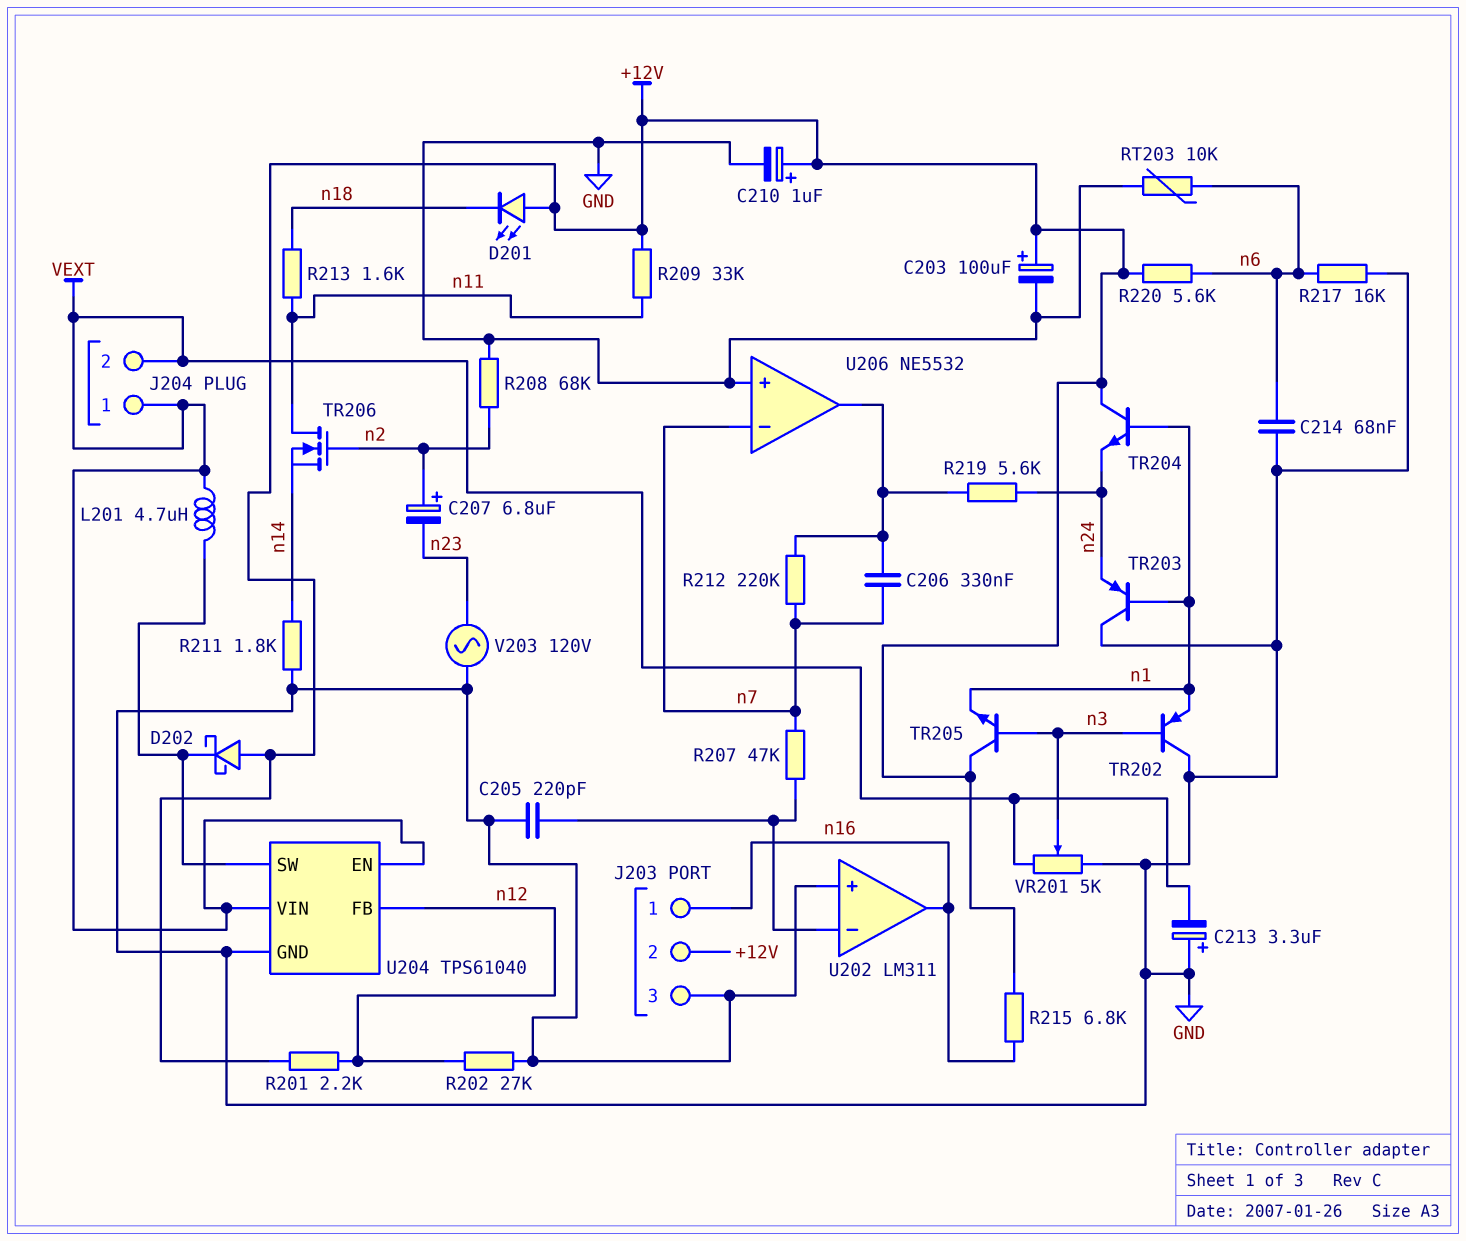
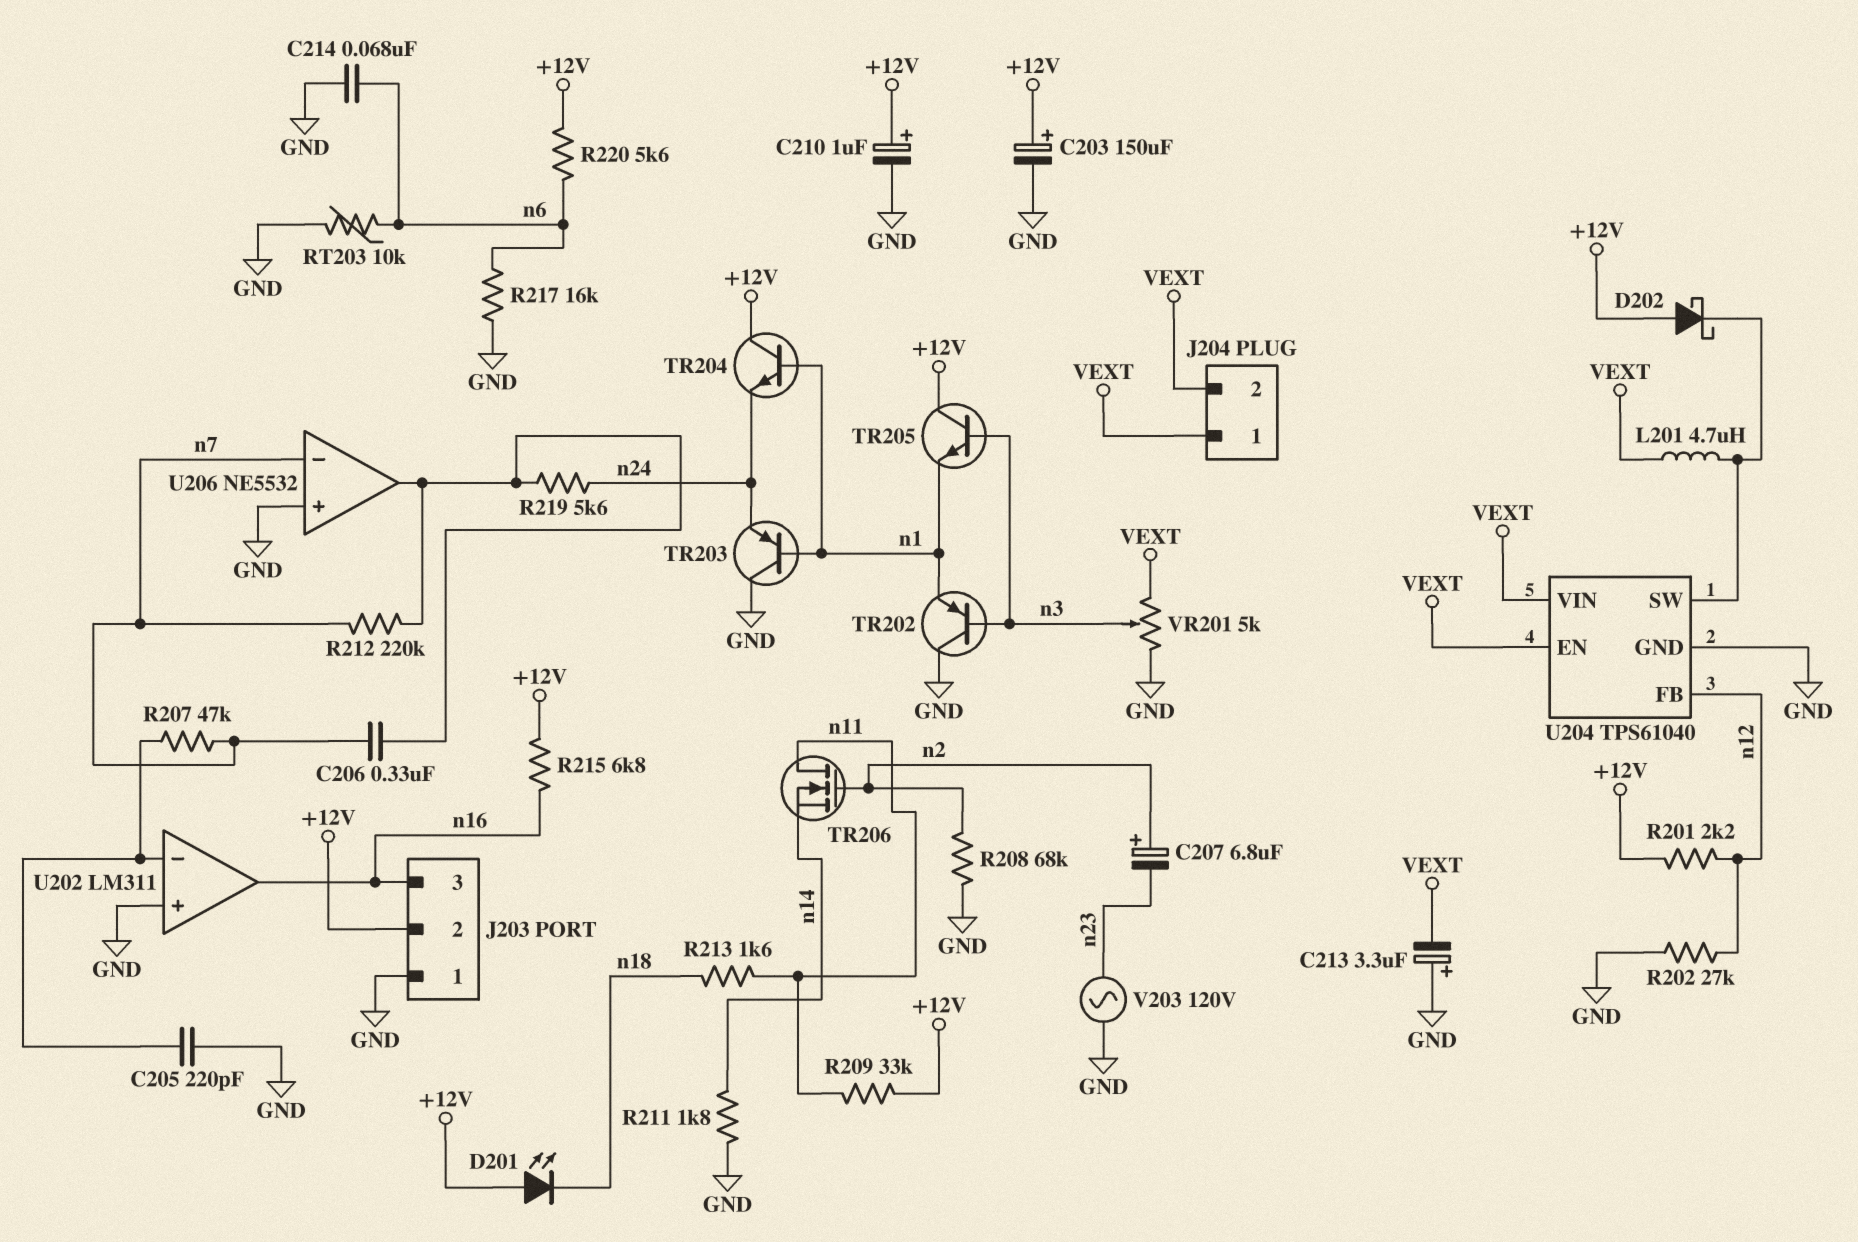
C203: 100uF (plus +12V, minus GND) -> 150uF (plus +12V, minus GND)
J203 pin 1: n16 -> GND
J203 pin 3: GND -> n16

